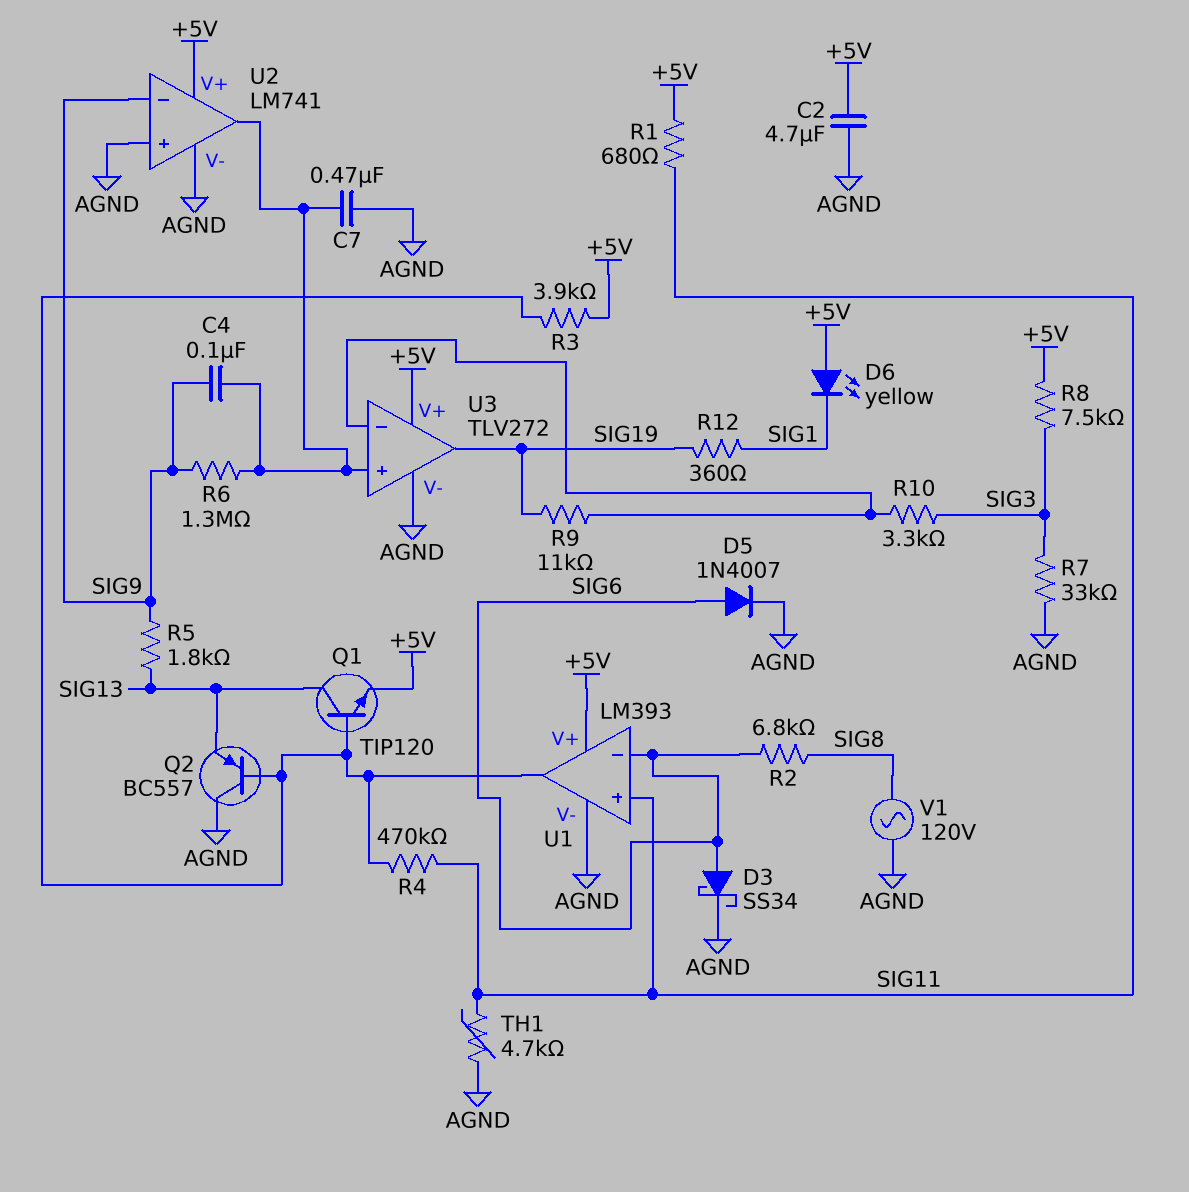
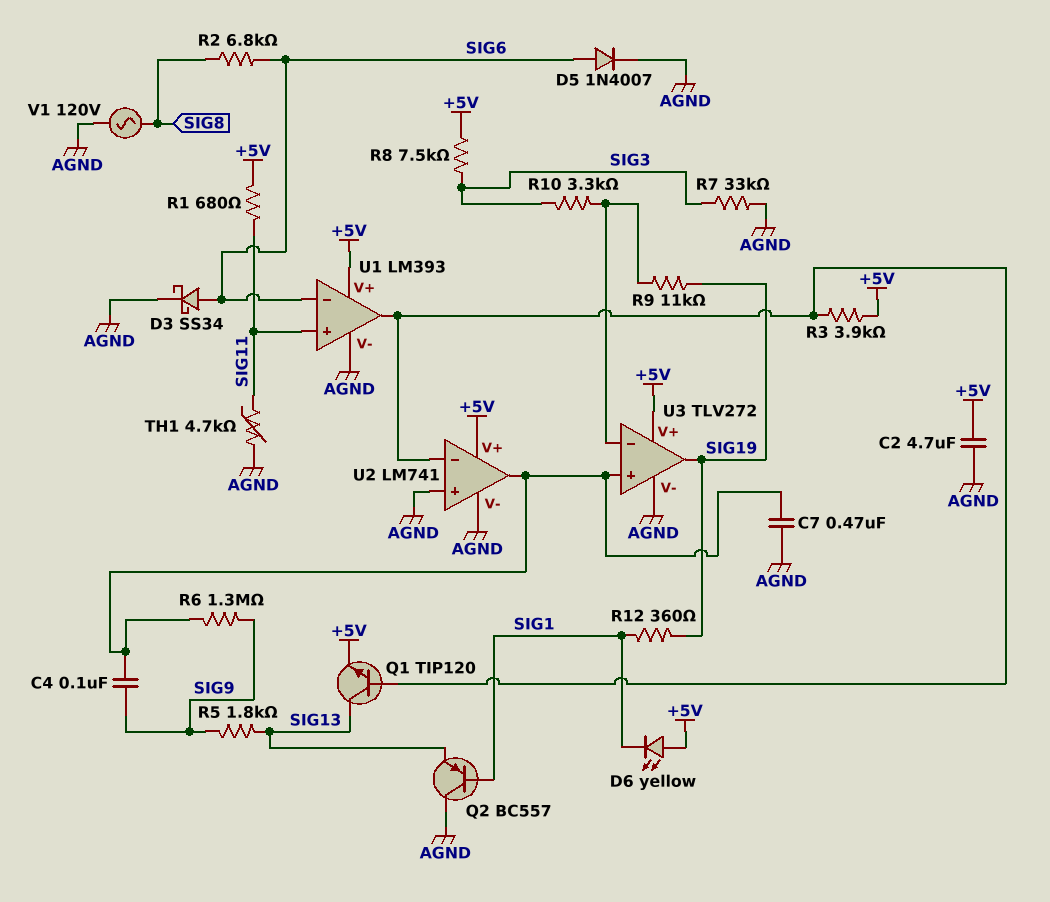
Q2: PNP BC557 (B U1/out, C AGND, E SIG13) -> PNP BC557 (B SIG1, C AGND, E SIG13)
R4: 470k (SIG11, U1/out) -> none
U2 pin in-: SIG9 -> U1/out

